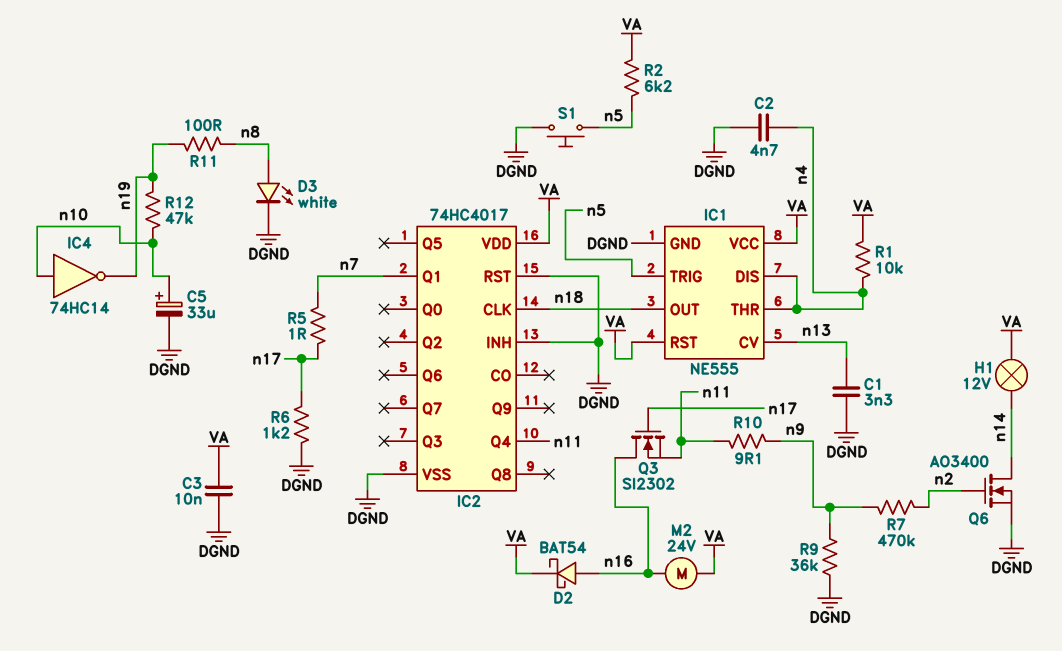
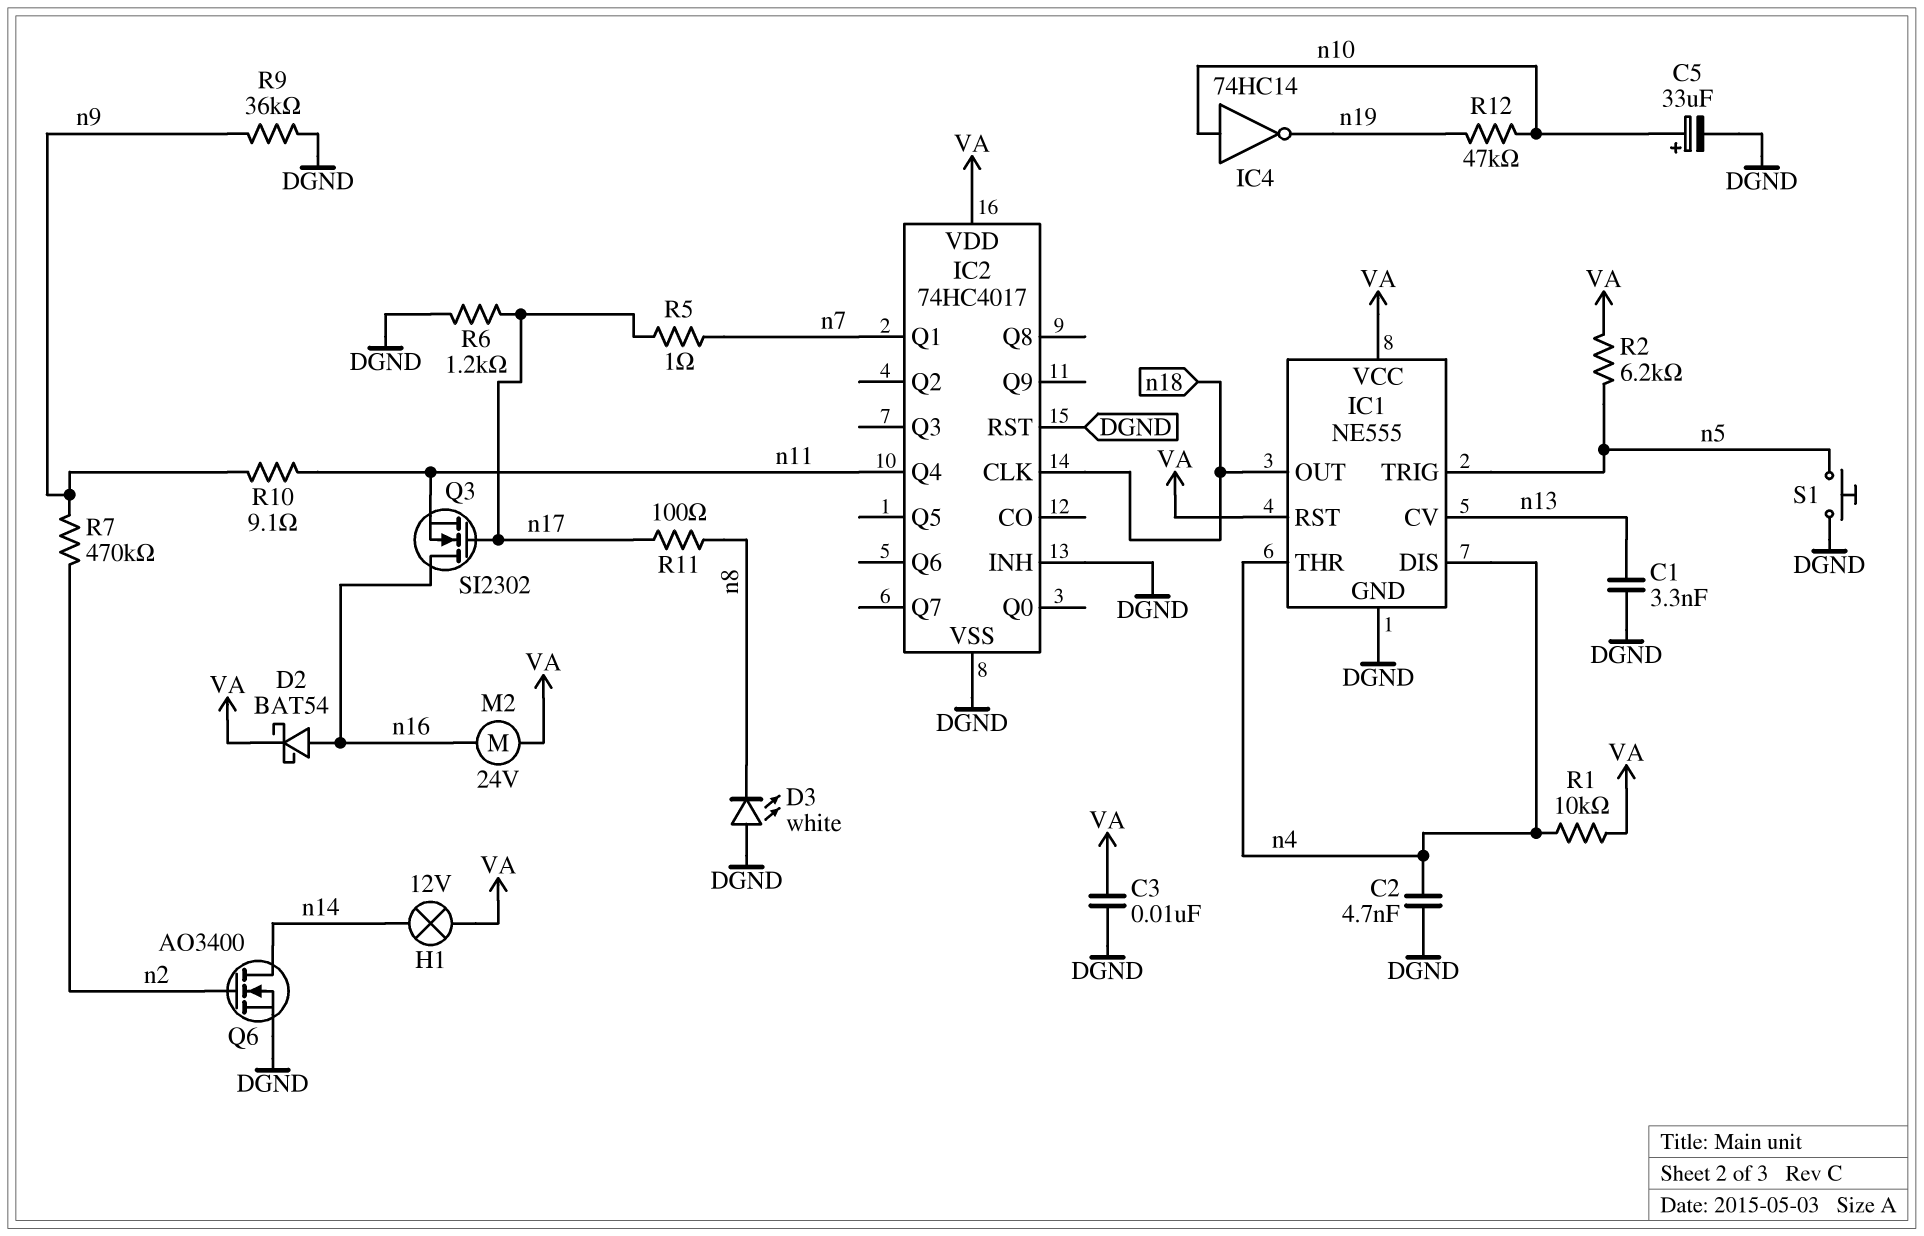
D3: LED white (A n8, K DGND) -> LED white (A DGND, K n8)
R11: 100 (n8, n19) -> 100 (n8, n17)

